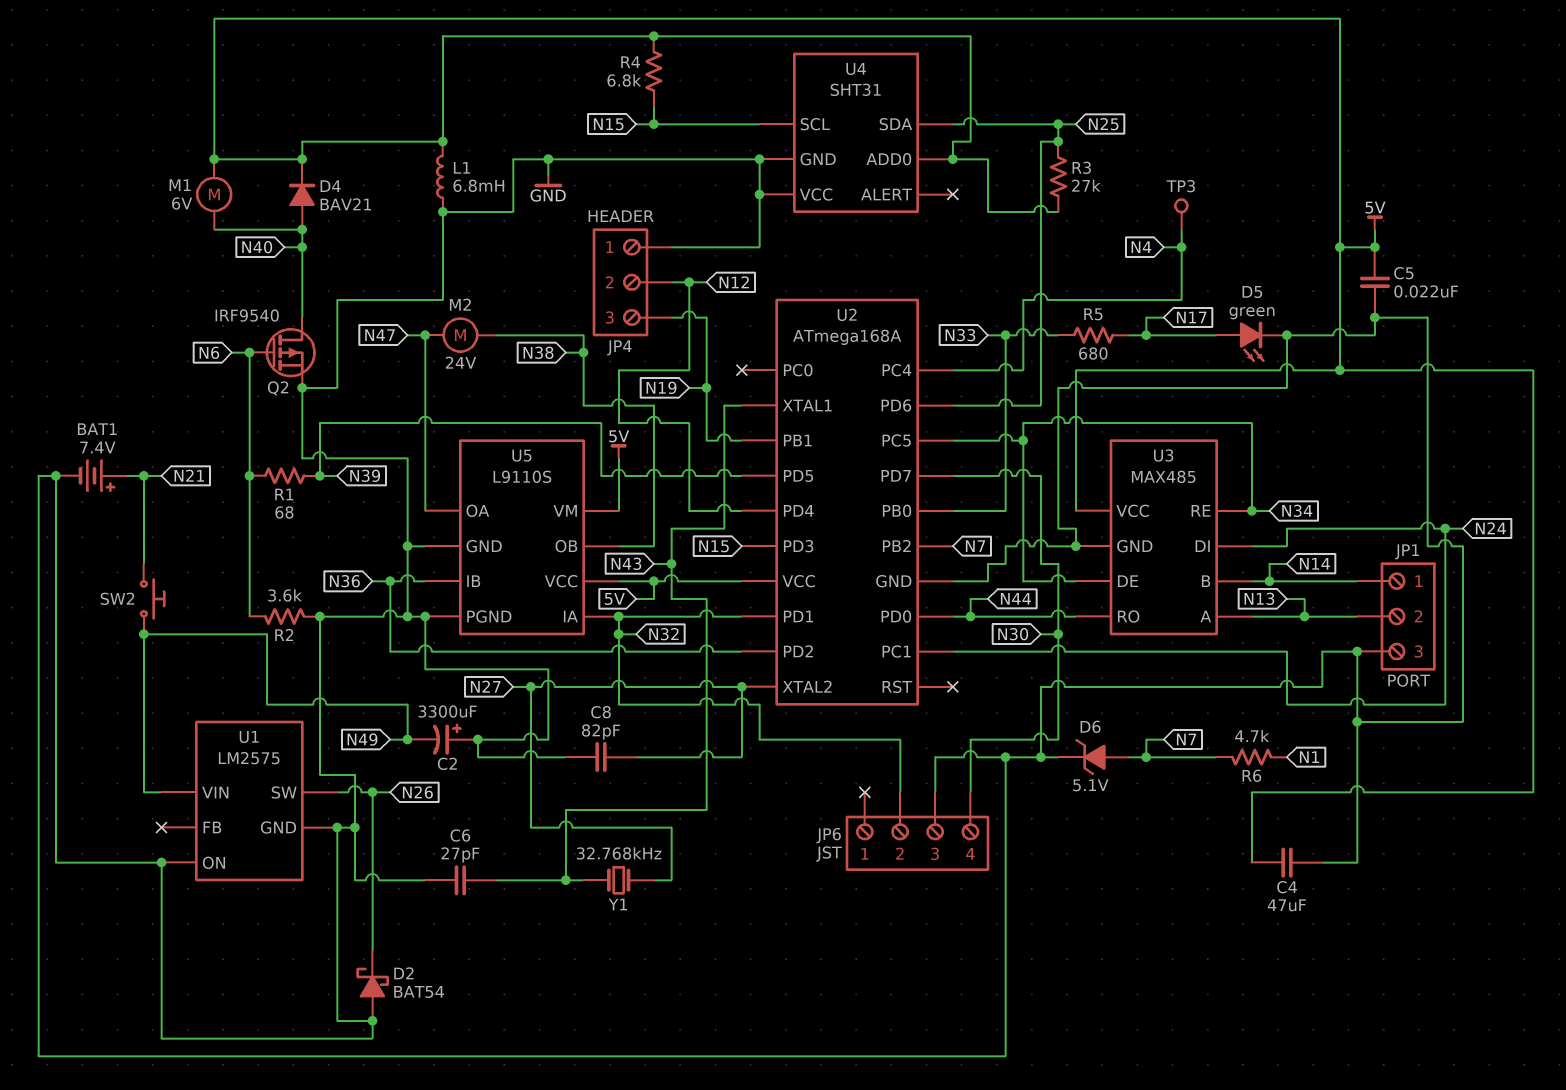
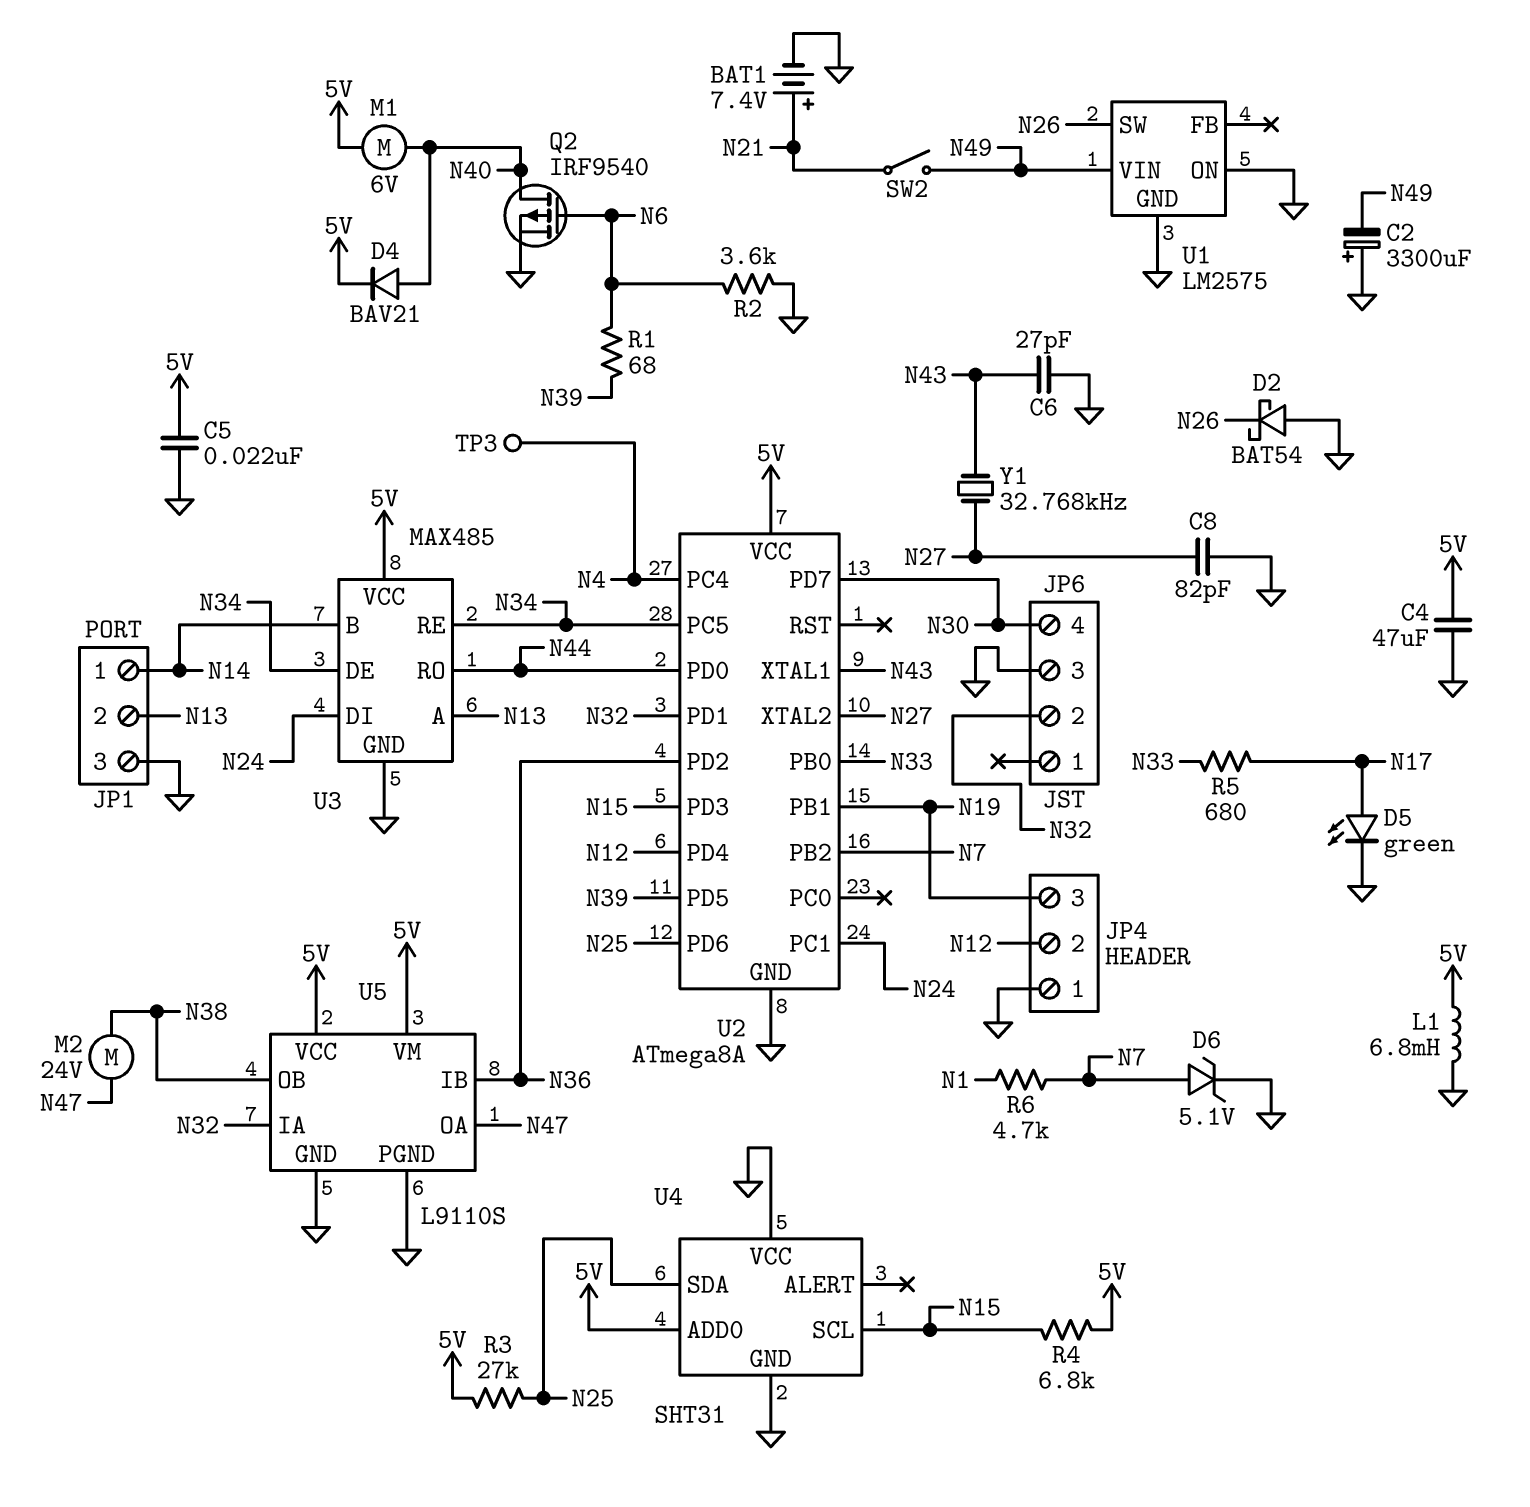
SW2: button (N21, N49) -> switch (N21, N49)
U2: ATmega168A -> ATmega8A

